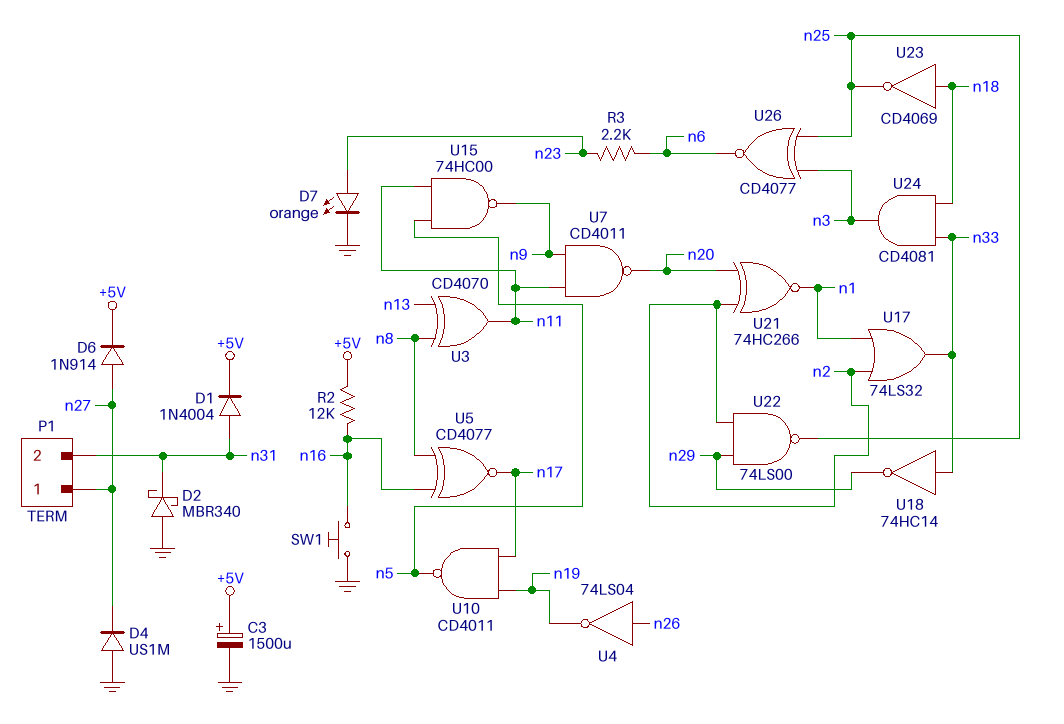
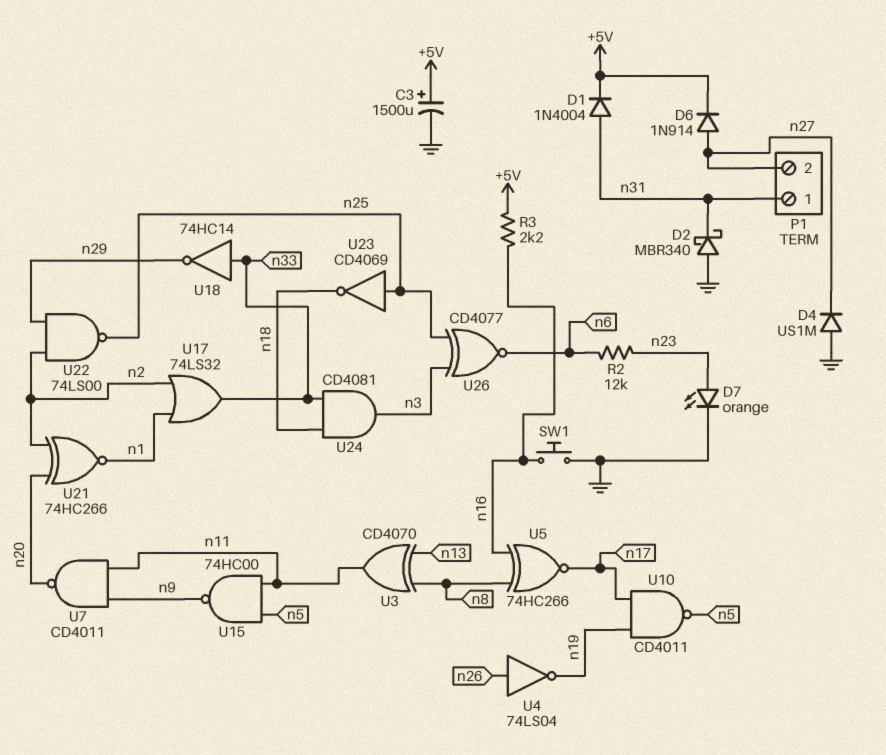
P1 pin 1: n27 -> n31
P1 pin 2: n31 -> n27
R2: 12k (+5V, n16) -> 12k (n6, n23)
R3: 2.2k (n6, n23) -> 2.2k (+5V, n16)
U5: XNOR CD4077 (in n8, in n16, out n17) -> XNOR 74HC266 (in n8, in n16, out n17)
U23: NOT CD4069 (in n18, out n25) -> NOT CD4069 (in n25, out n18)

